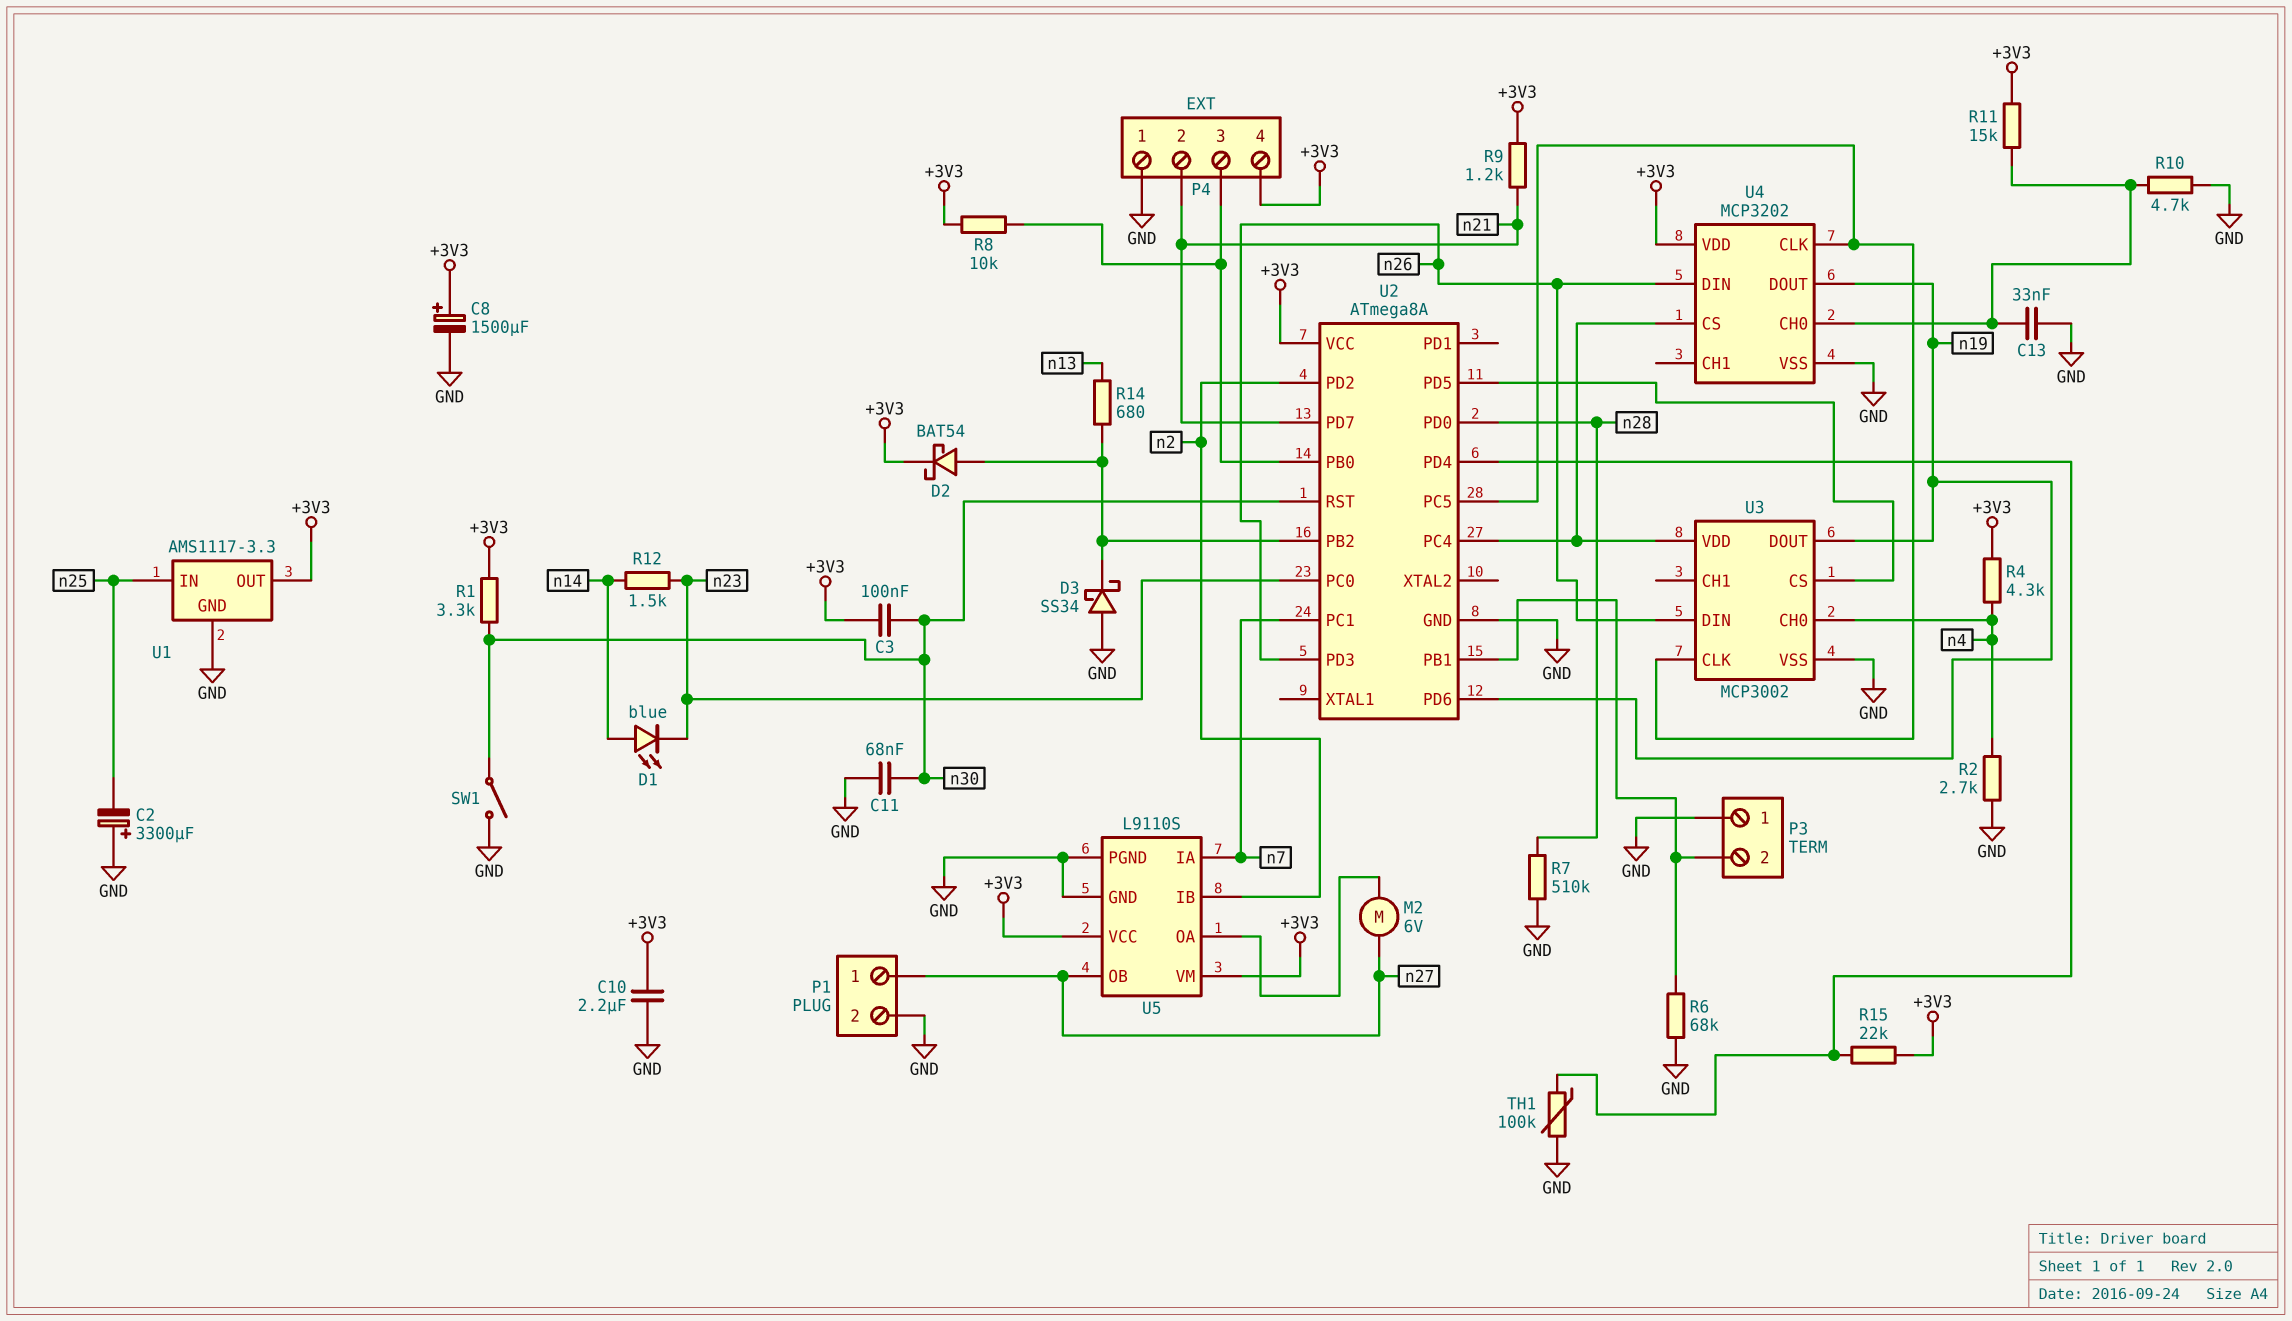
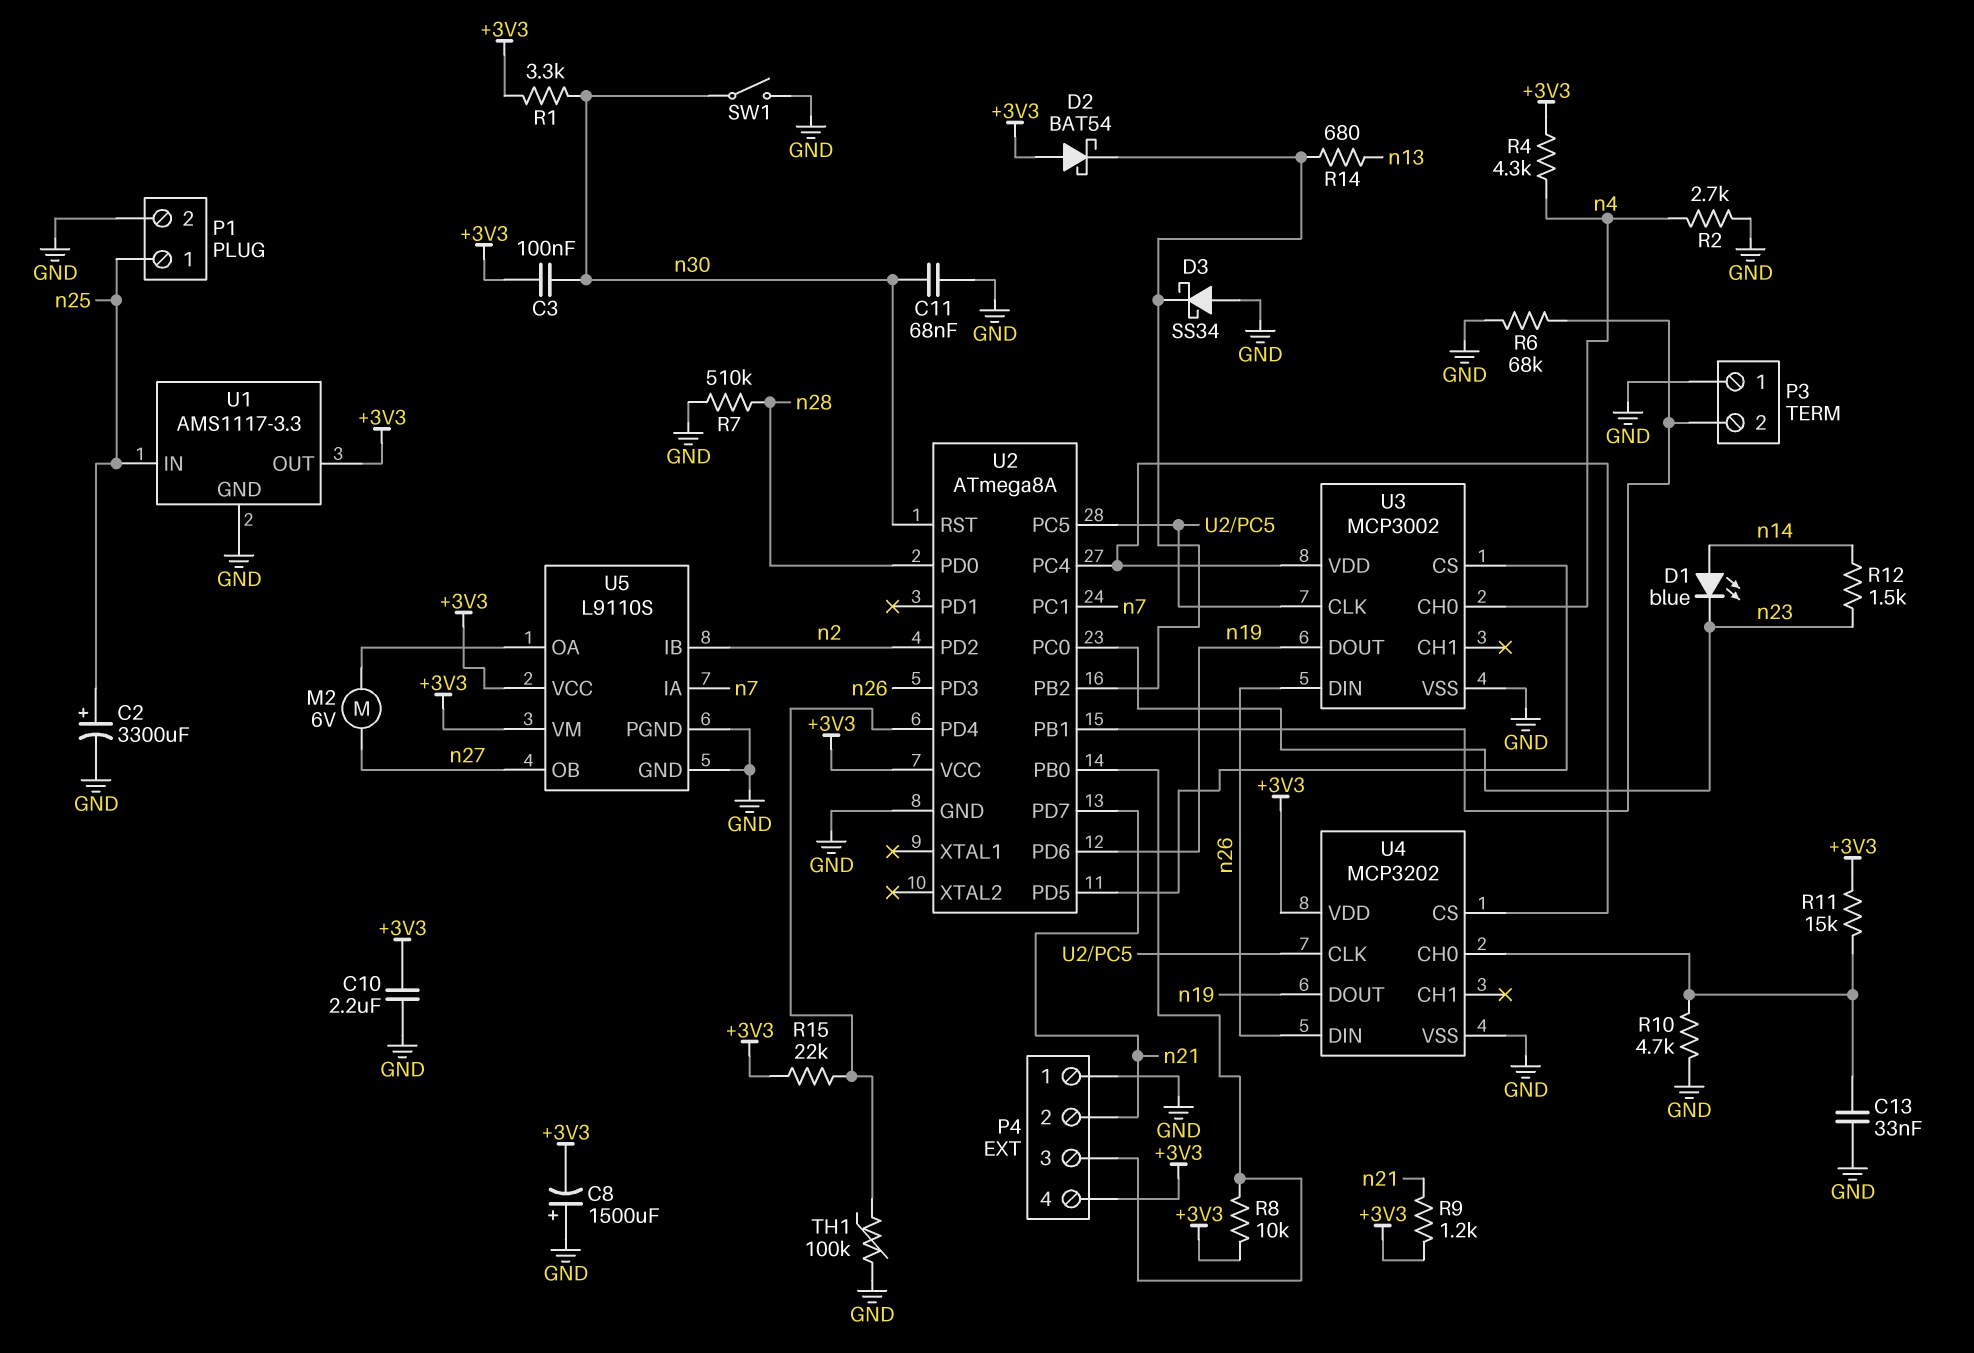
C2: 3300uF (plus GND, minus n25) -> 3300uF (plus n25, minus GND)
C8: 1500uF (plus +3V3, minus GND) -> 1500uF (plus GND, minus +3V3)
D2: schottky BAT54 (A U2/PB2, K +3V3) -> schottky BAT54 (A +3V3, K U2/PB2)
P1 pin 1: n27 -> n25

